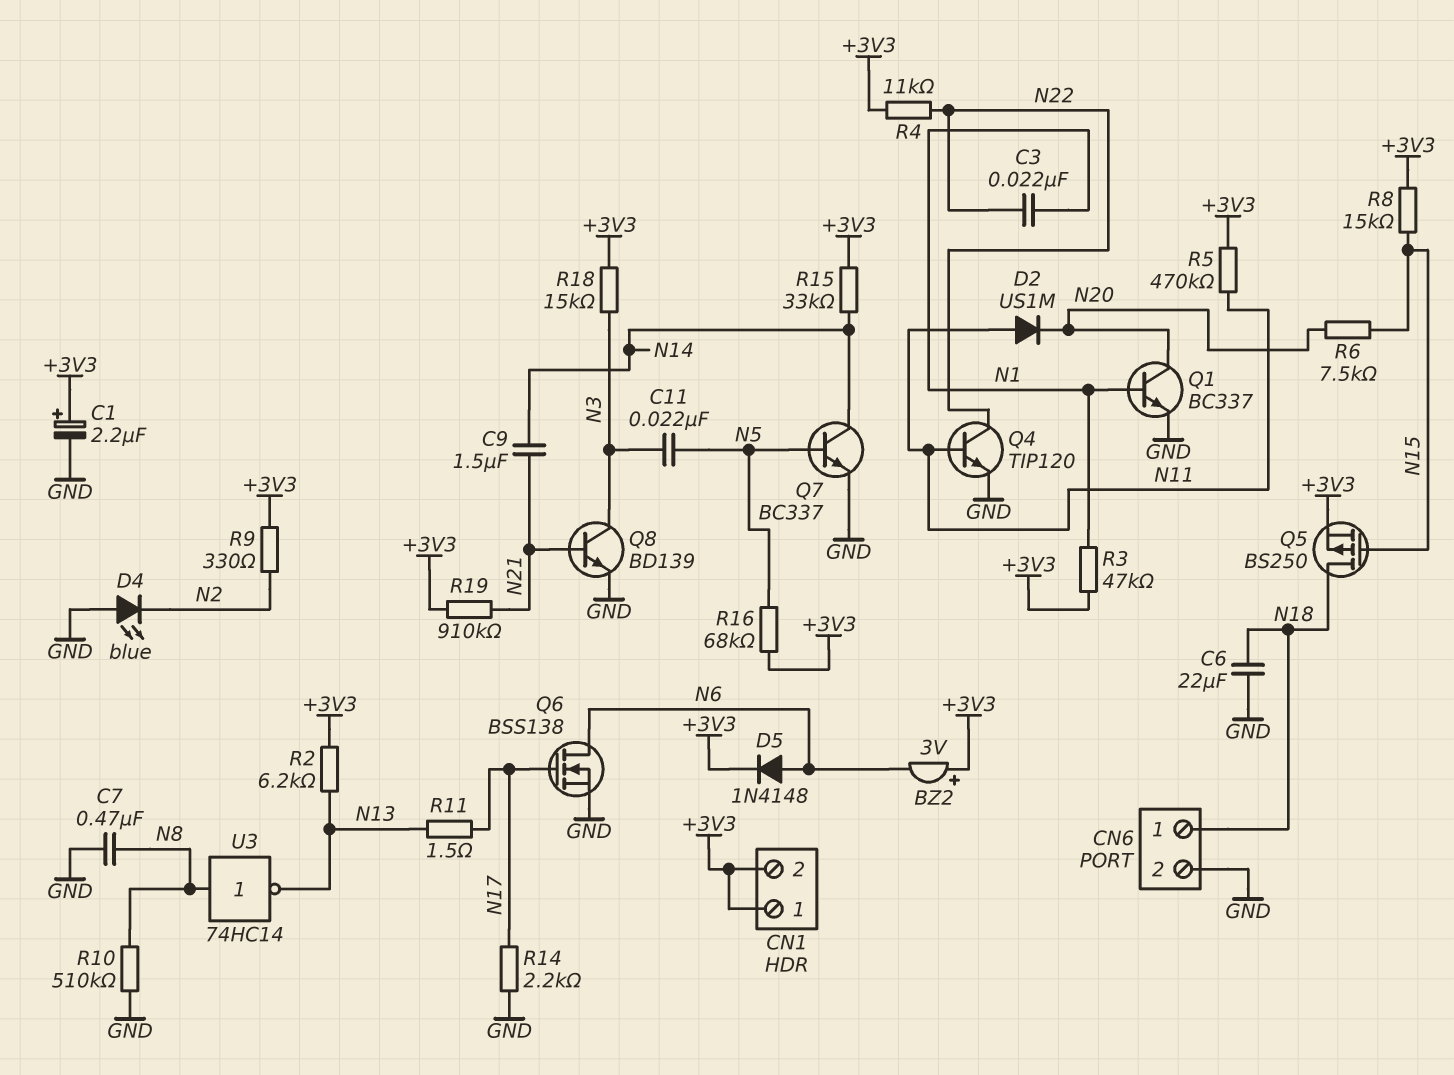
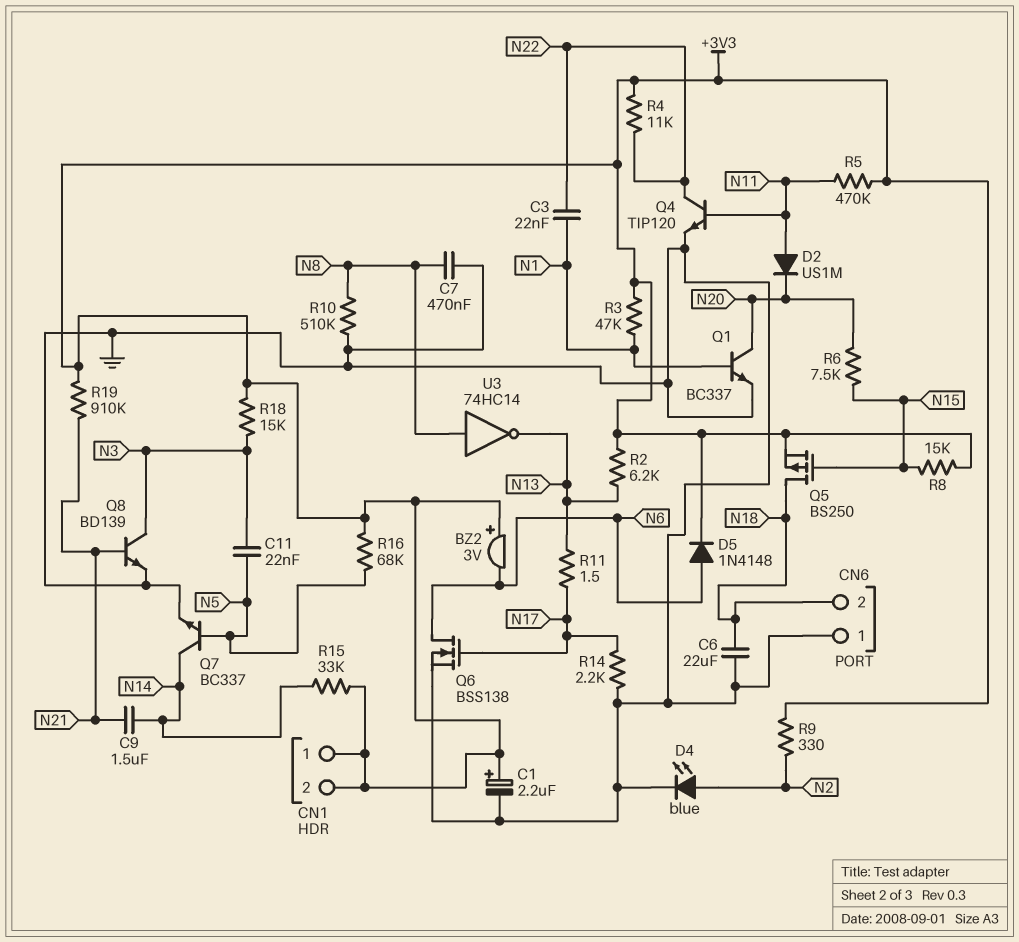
CN6 pin 1: N18 -> GND
CN6 pin 2: GND -> N18
D4: LED blue (A GND, K N2) -> LED blue (A N2, K GND)

